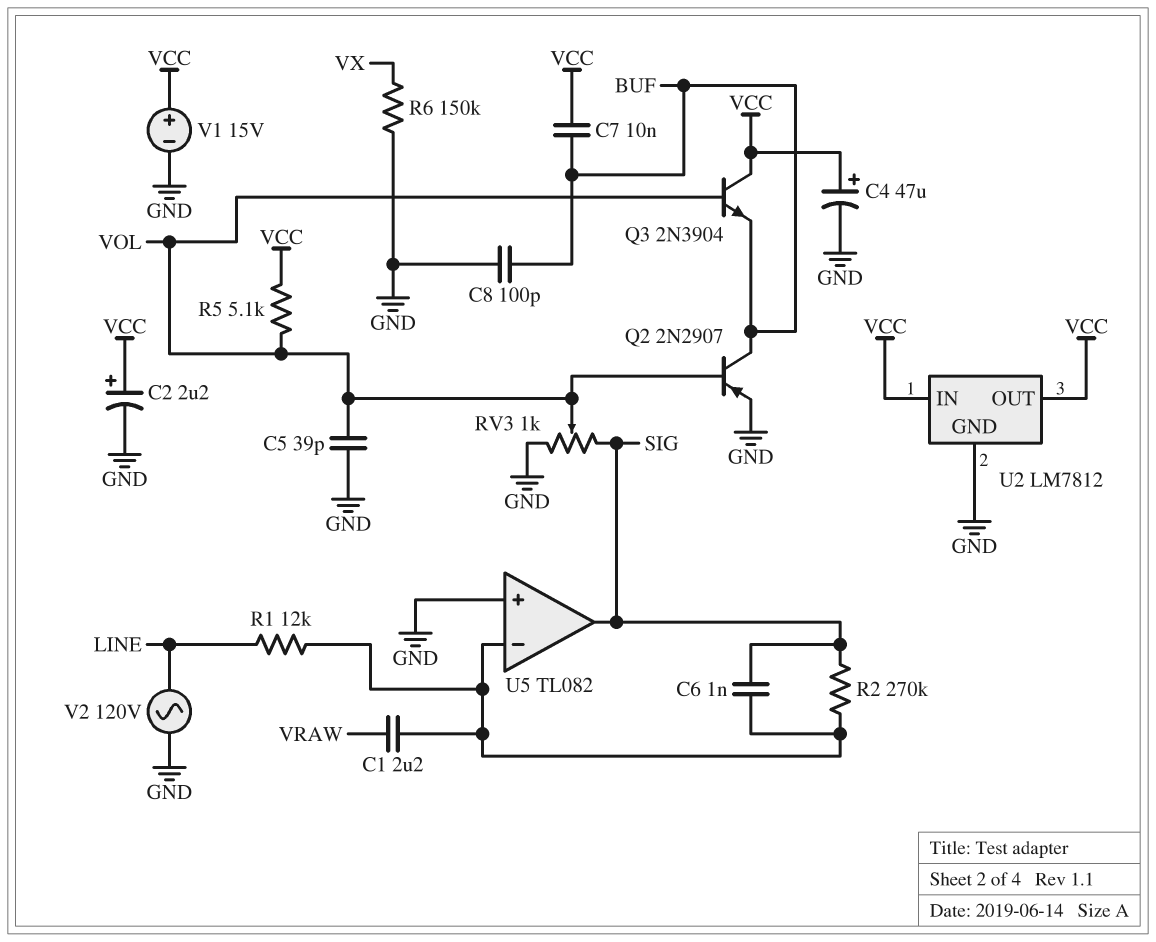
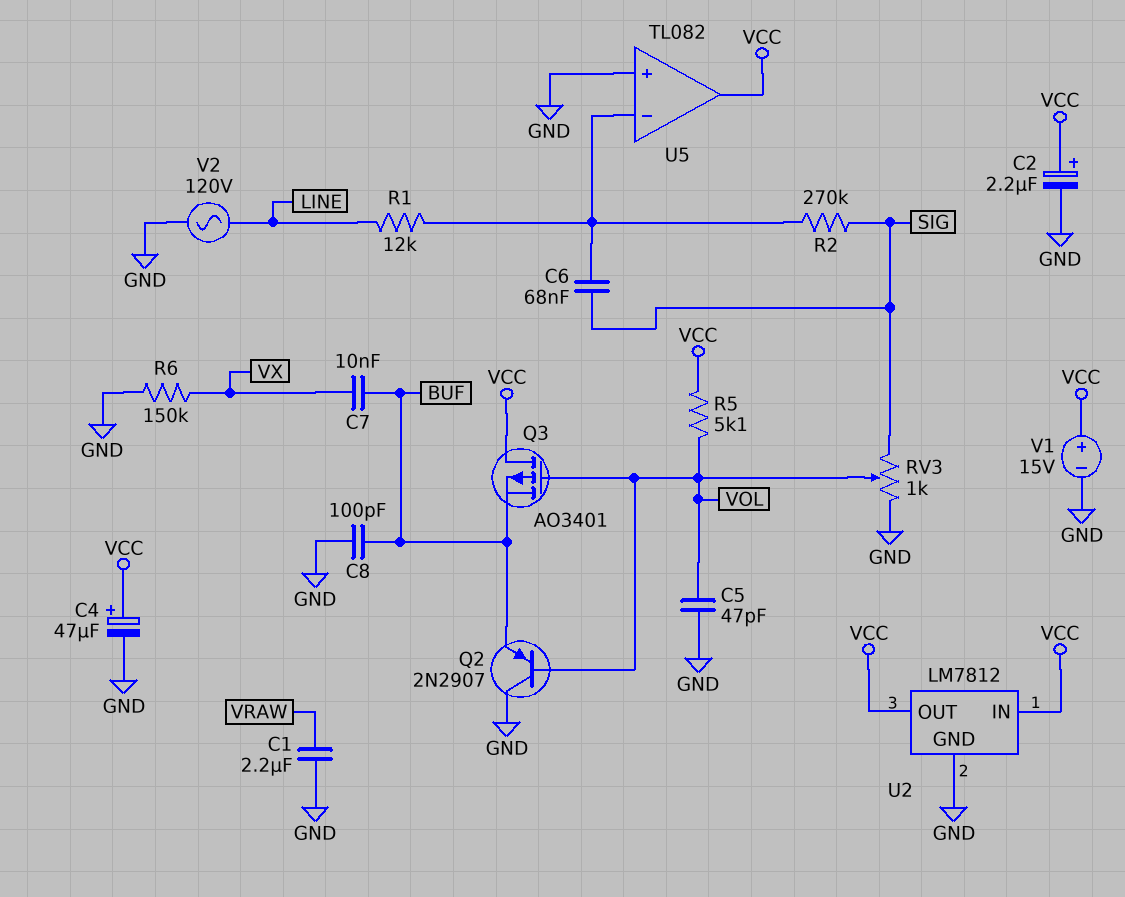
C1: 2.2uF (U5/in-, VRAW) -> 2.2uF (GND, VRAW)
C5: 39pF (GND, VOL) -> 47pF (GND, VOL)
C6: 1nF (SIG, U5/in-) -> 68nF (SIG, U5/in-)
C7: 10nF (BUF, VCC) -> 10nF (BUF, VX)
Q2: PNP 2N2907 (B VOL, C BUF, E GND) -> PNP 2N2907 (B VOL, C GND, E BUF)
Q3: NPN 2N3904 (B VOL, C VCC, E BUF) -> PMOS AO3401 (G VOL, D VCC, S BUF)
U5 pin out: SIG -> VCC

